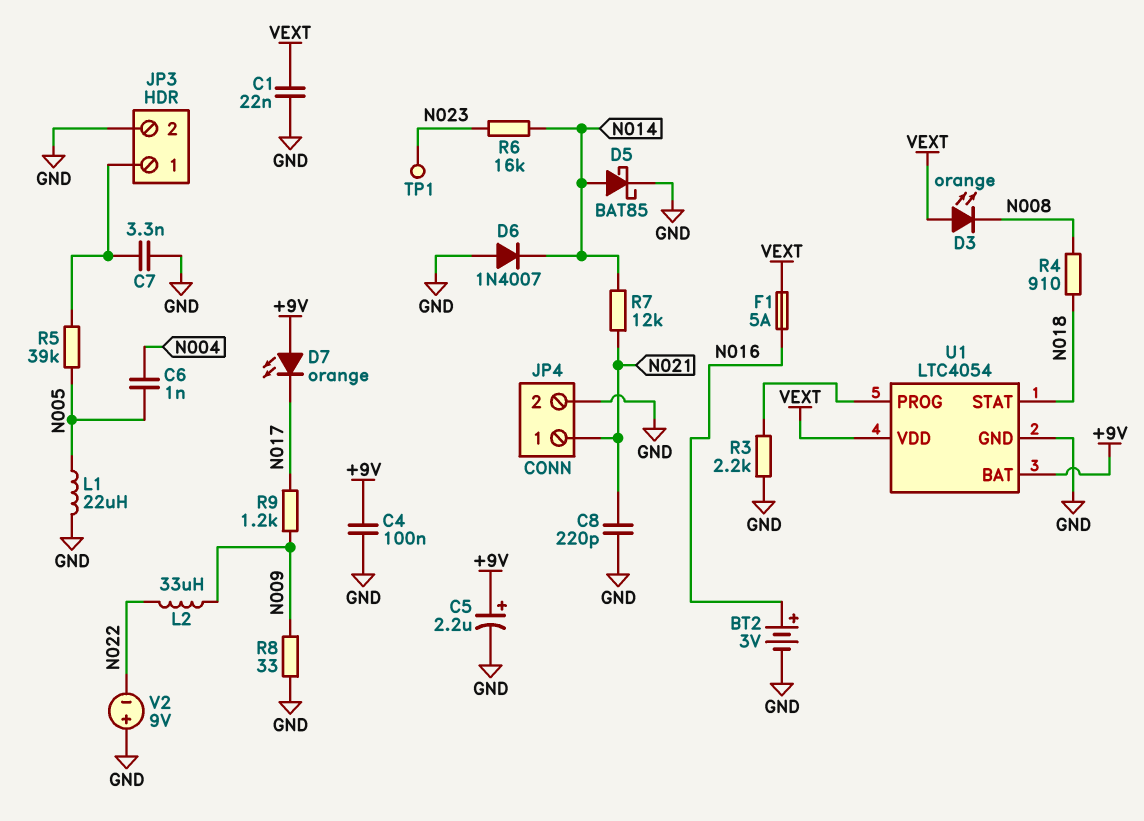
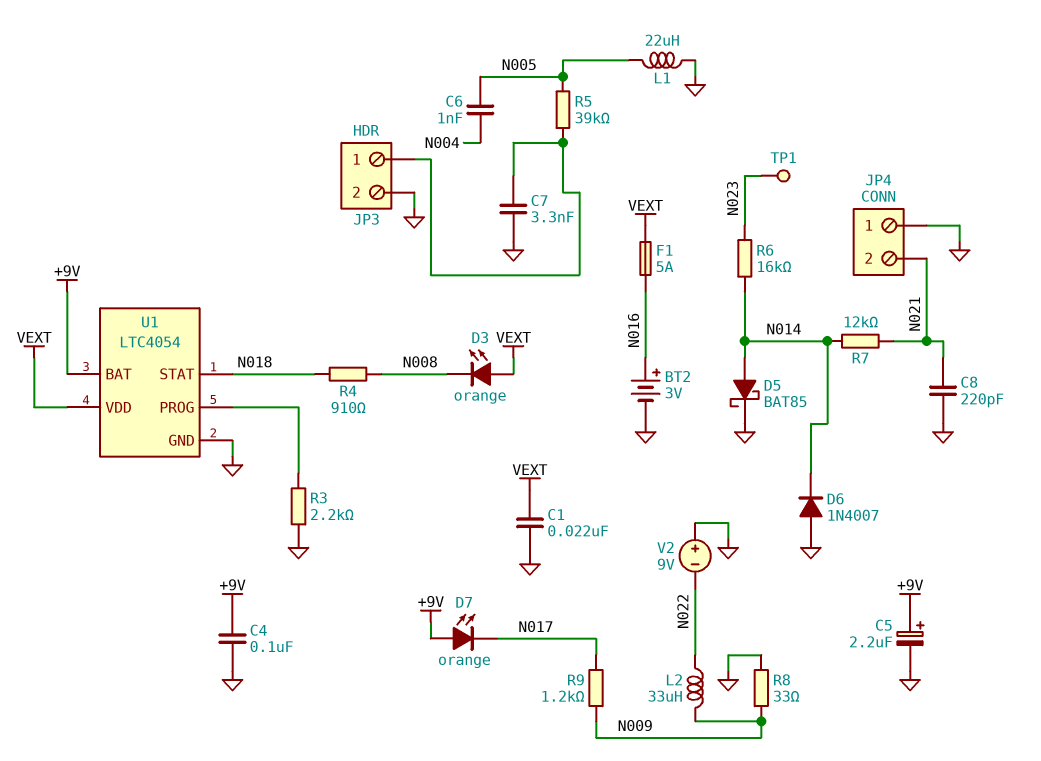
JP4 pin 1: N021 -> GND
JP4 pin 2: GND -> N021

